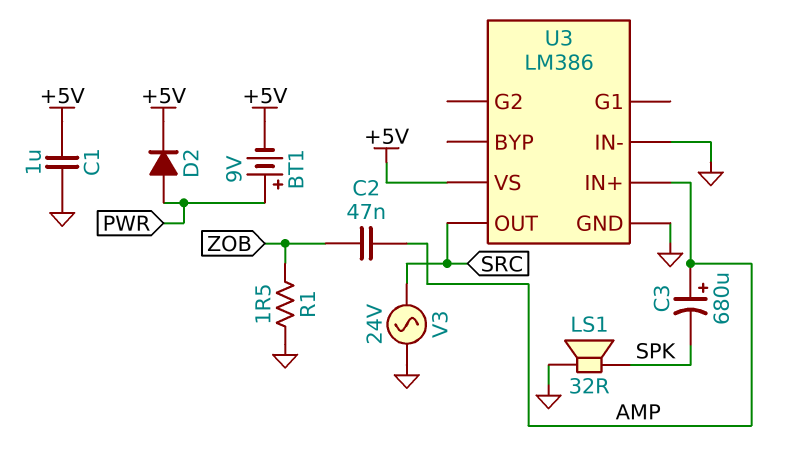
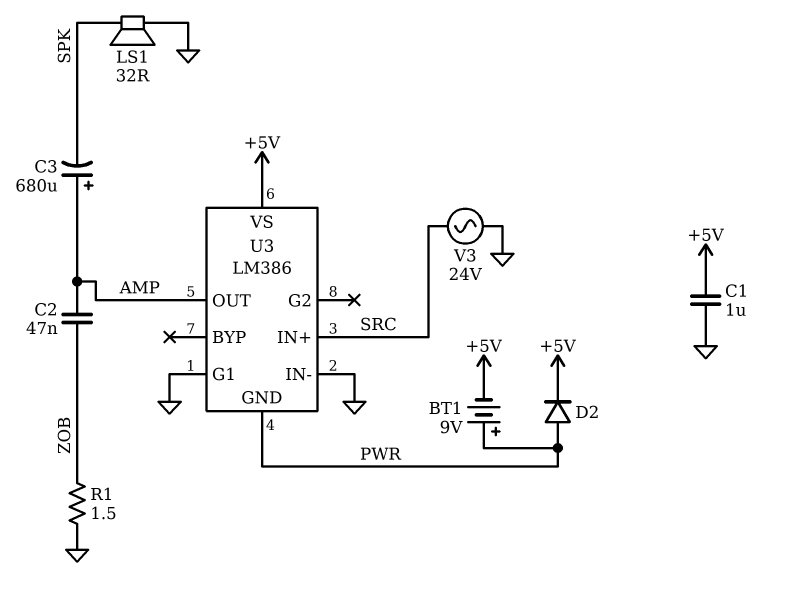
U3 pin G1: none -> GND
U3 pin GND: GND -> PWR
U3 pin IN+: AMP -> SRC
U3 pin OUT: SRC -> AMP

